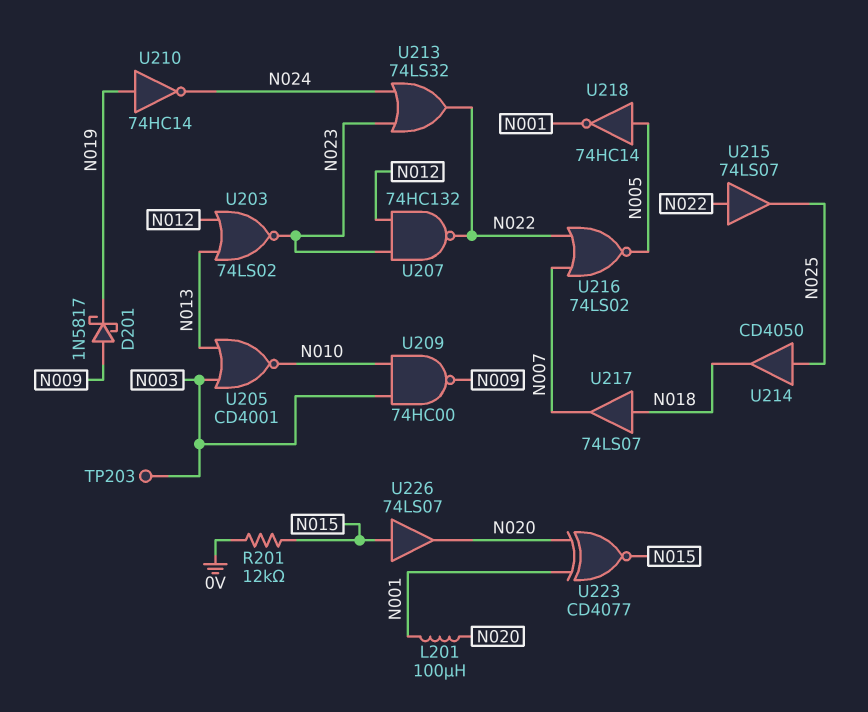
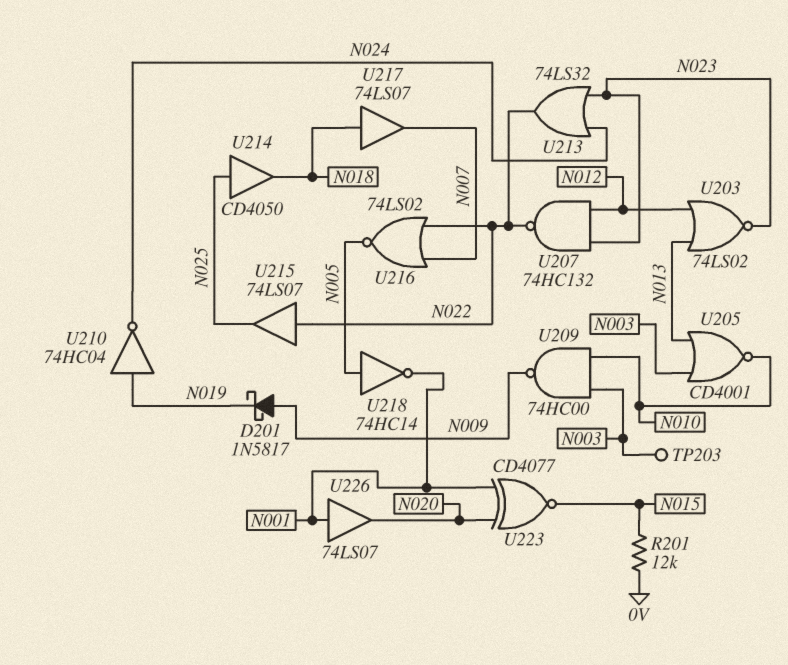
L201: 100uH (N001, N020) -> none
U210: NOT 74HC14 (in N019, out N024) -> NOT 74HC04 (in N019, out N024)
U226: buffer 74LS07 (in N015, out N020) -> buffer 74LS07 (in N001, out N020)

